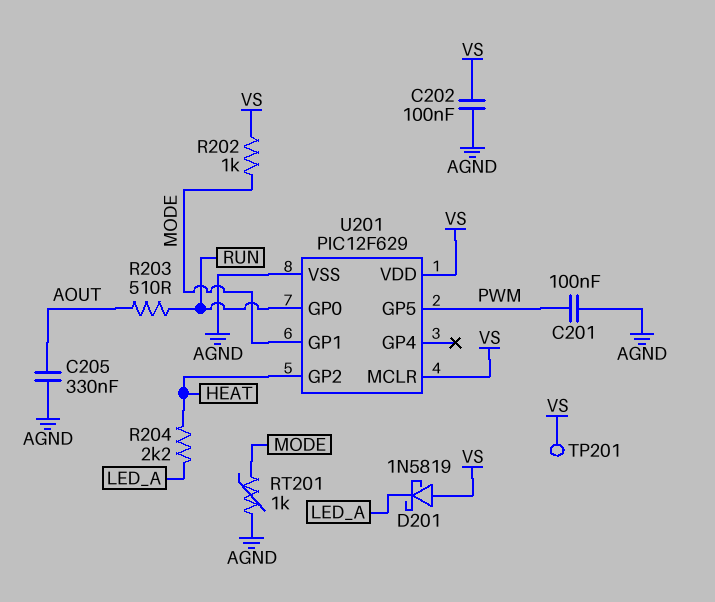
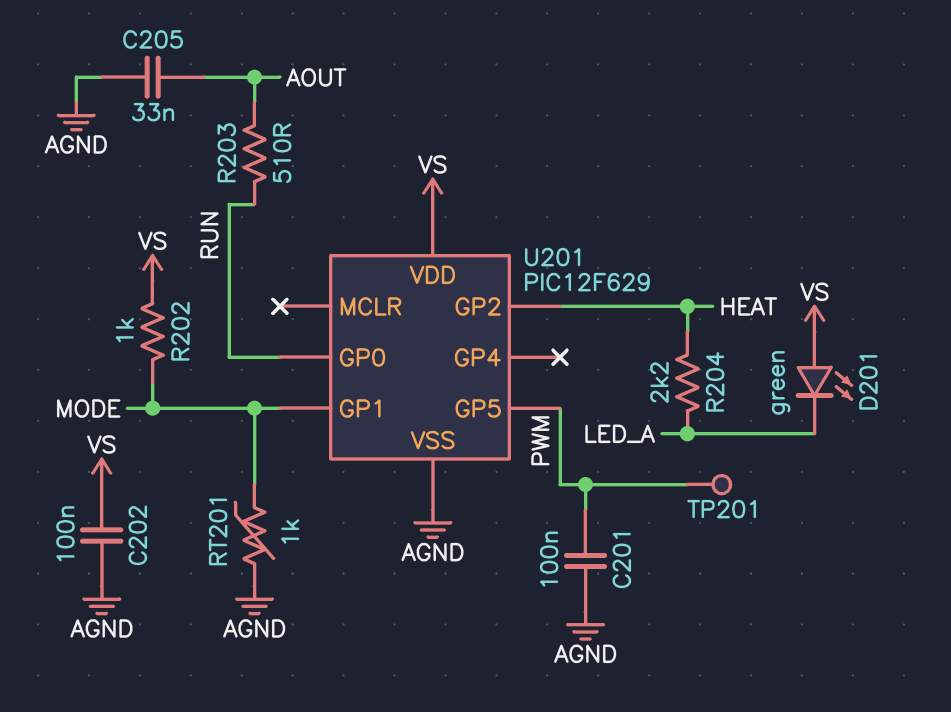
C205: 330nF (AGND, AOUT) -> 33nF (AGND, AOUT)
D201: schottky 1N5819 (A VS, K LED_A) -> LED green (A VS, K LED_A)
TP201: test point (VS) -> test point (PWM)
U201 pin MCLR: VS -> none

